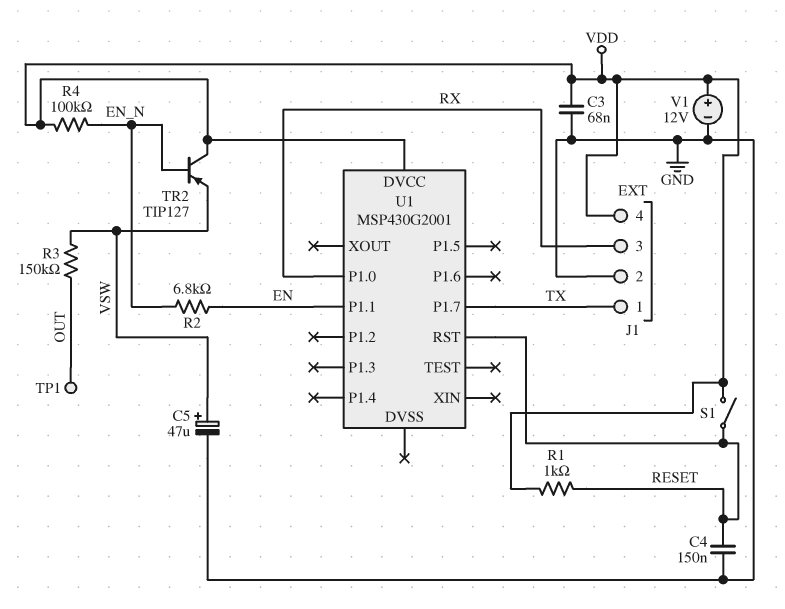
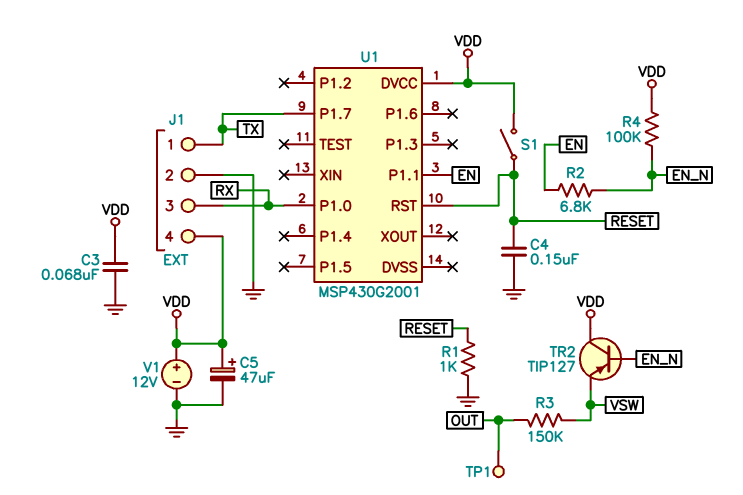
C5: 47uF (plus VSW, minus GND) -> 47uF (plus VDD, minus GND)
R1: 1k (RESET, VDD) -> 1k (GND, RESET)

